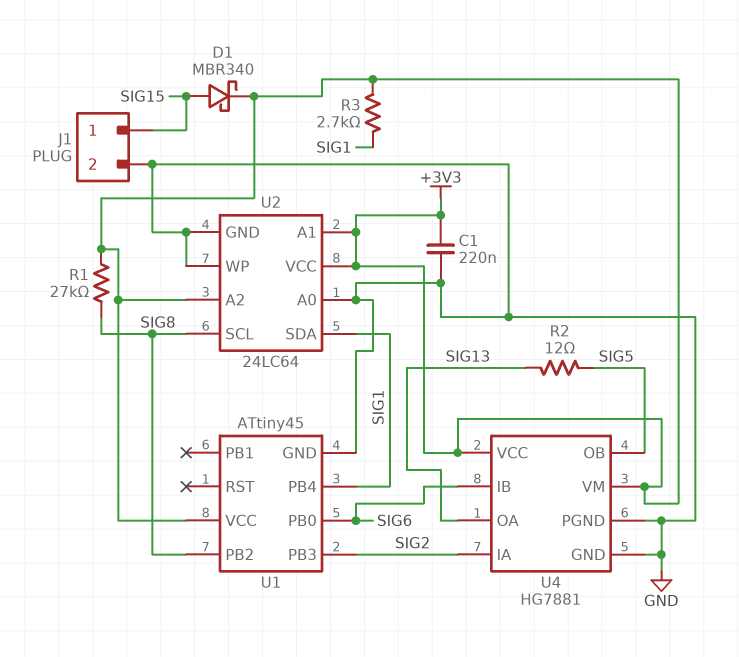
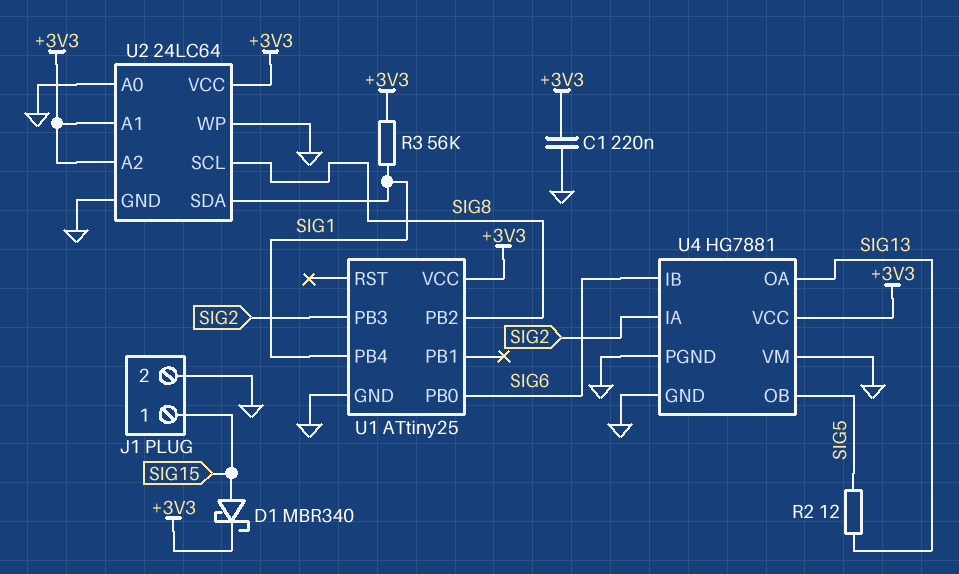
R1: 27k (+3V3, SIG8) -> none
R3: 2.7k (+3V3, SIG1) -> 56k (+3V3, SIG1)
U1: ATtiny45 -> ATtiny25
U4 pin VM: +3V3 -> GND

